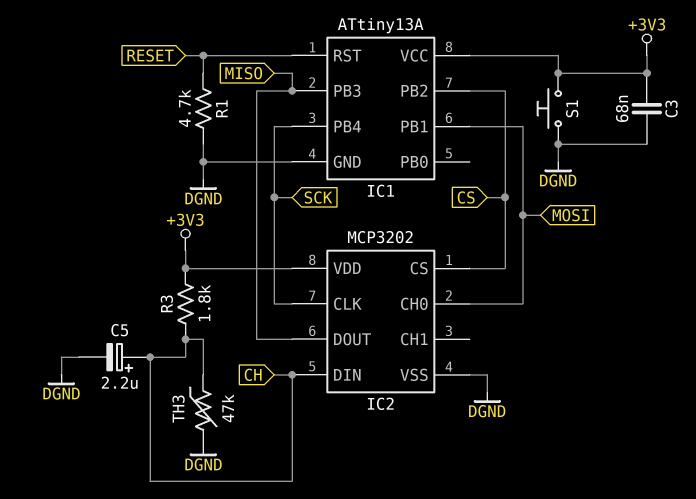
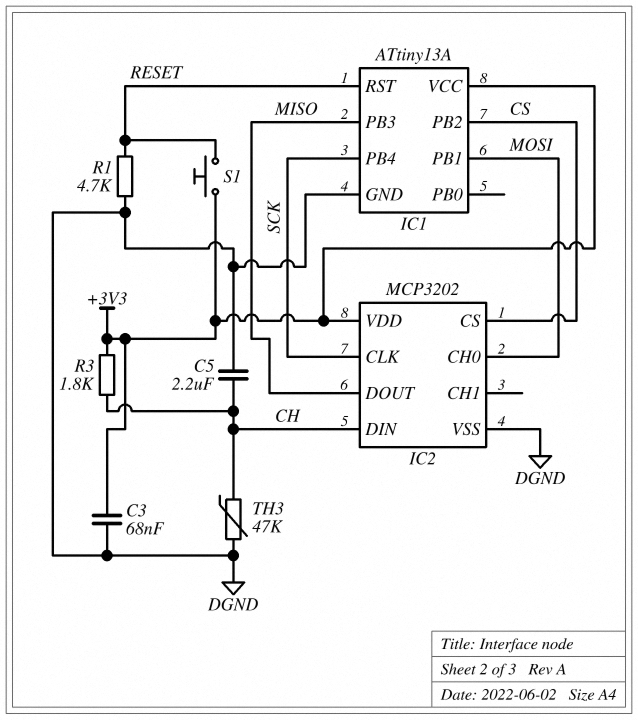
C5: 2.2uF (plus CH, minus DGND) -> 2.2uF (CH, DGND)
S1: button (+3V3, DGND) -> button (+3V3, RESET)

